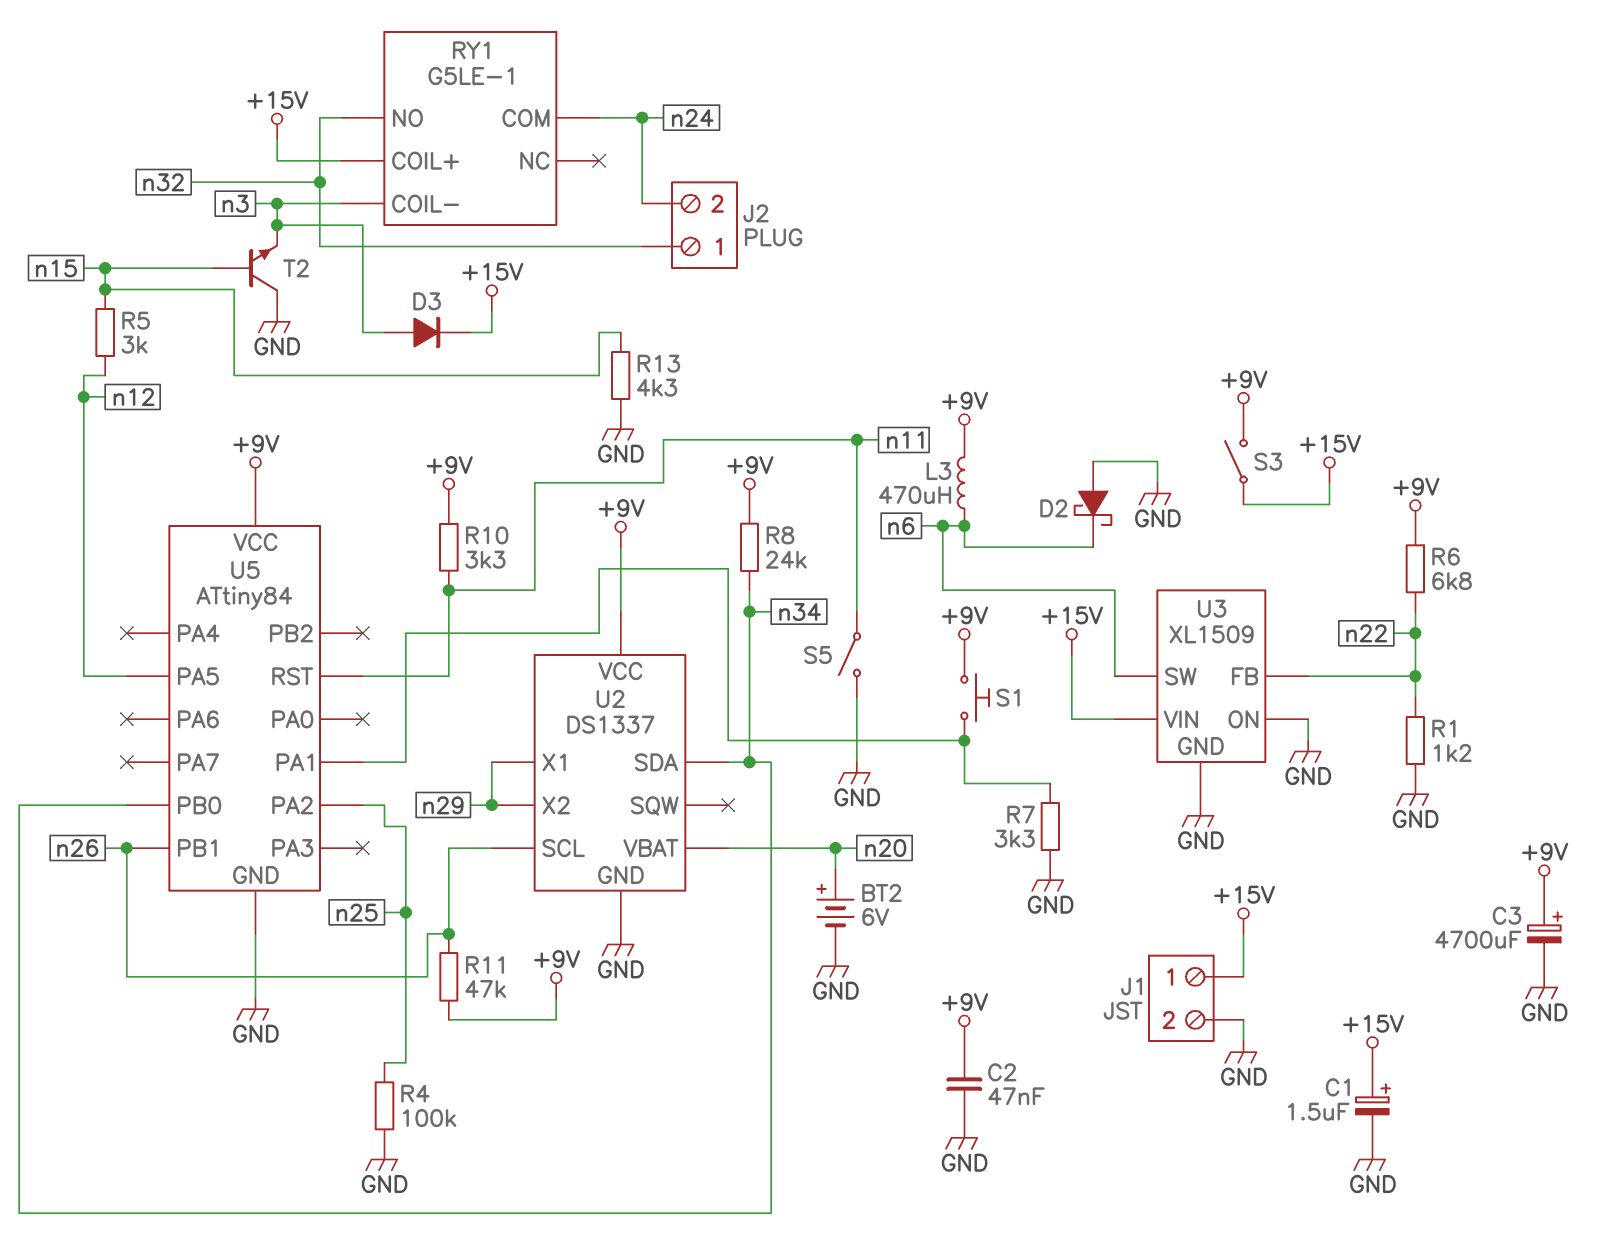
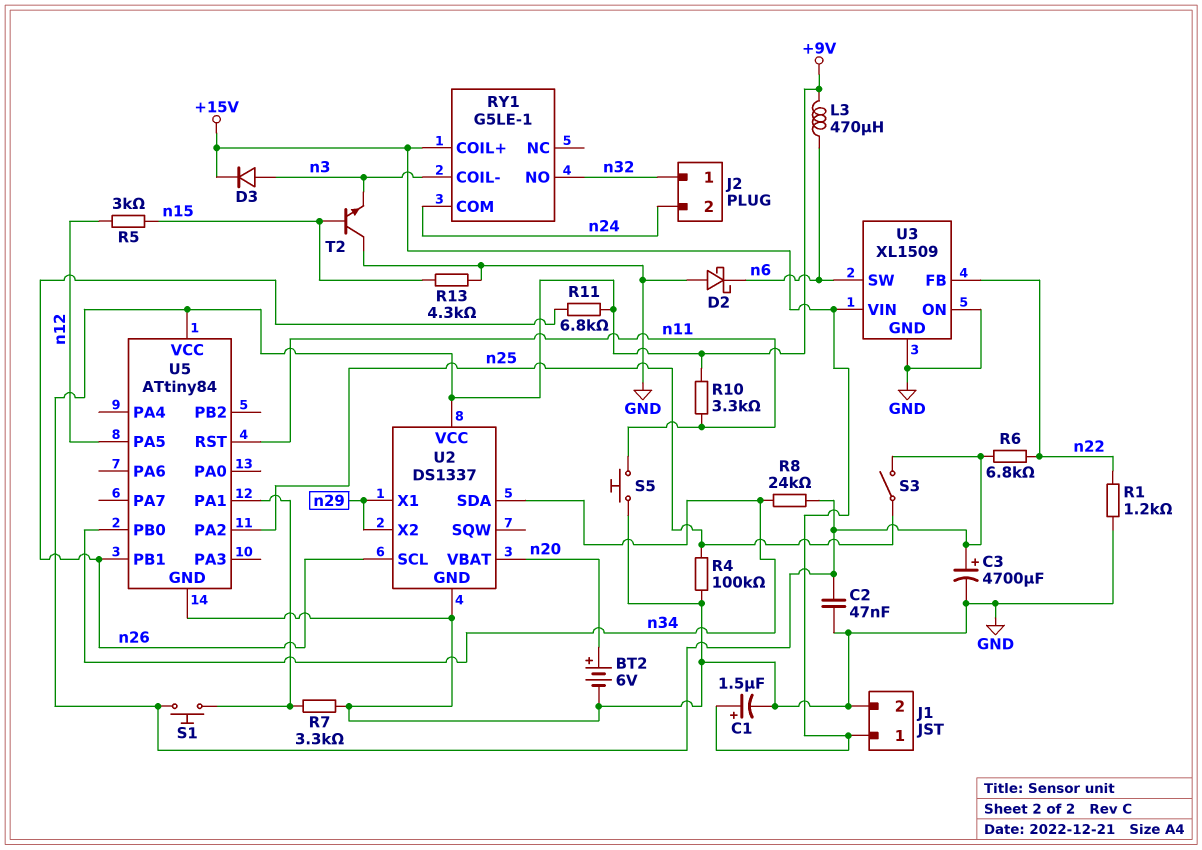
R11: 47k (+9V, n26) -> 6.8k (+9V, n26)
S3: switch (+9V, +15V) -> switch (+9V, n25)
S5: switch (GND, n11) -> button (GND, n11)

